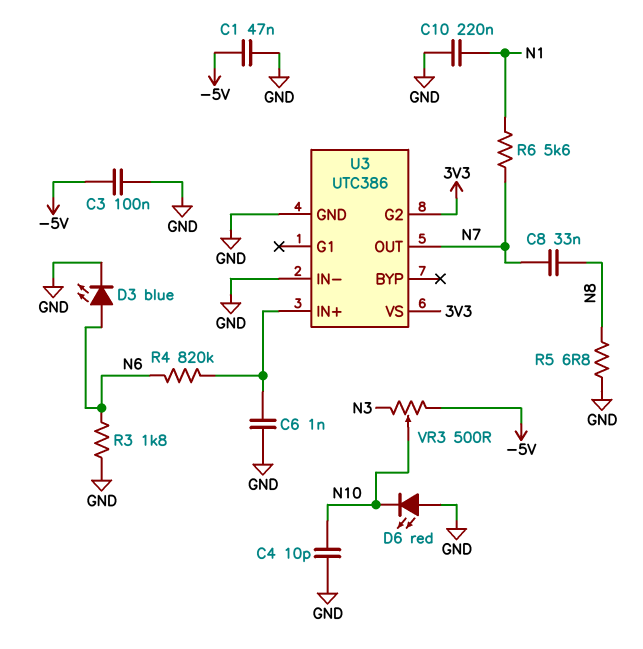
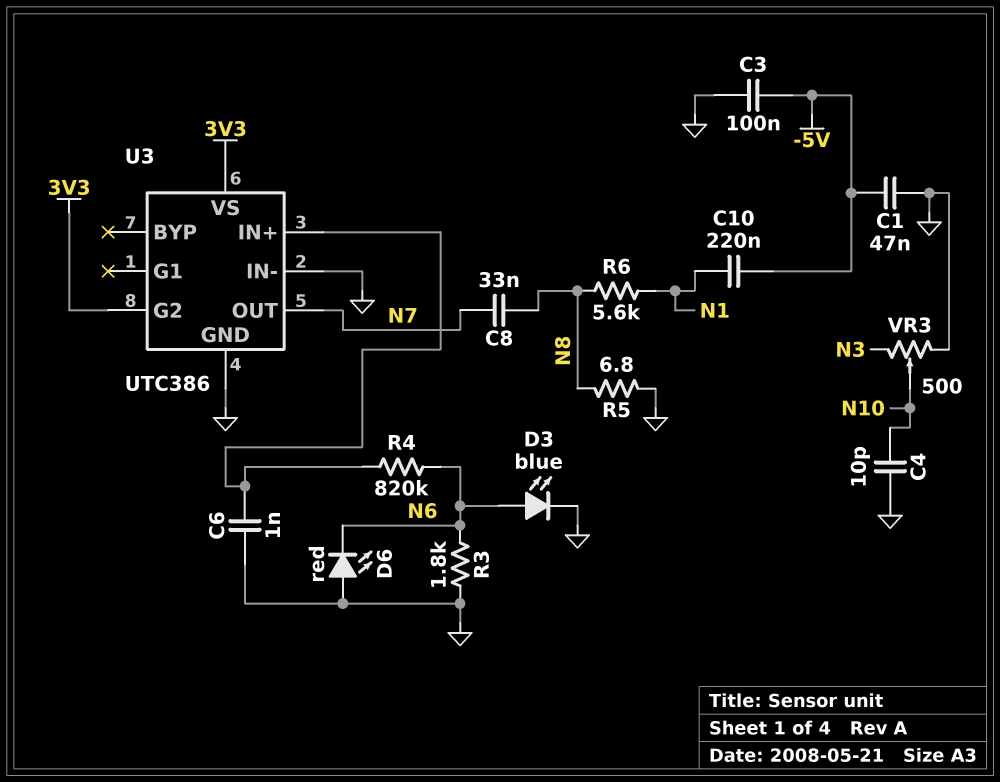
C10: 220nF (GND, N1) -> 220nF (-5V, N1)
D6: LED red (A GND, K N10) -> LED red (A GND, K N6)
R6: 5.6k (N1, N7) -> 5.6k (N1, N8)
VR3: 500 (-5V, N3, wiper N10) -> 500 (GND, N3, wiper N10)

